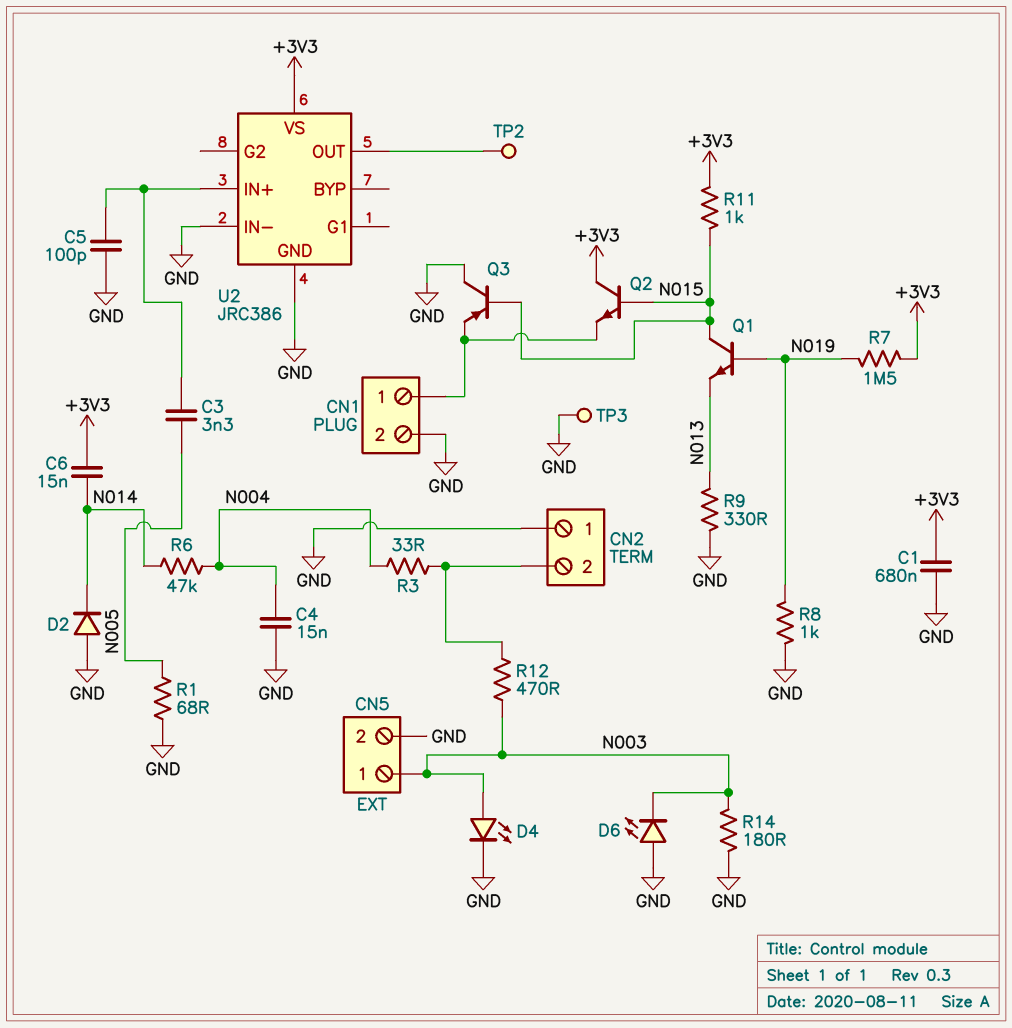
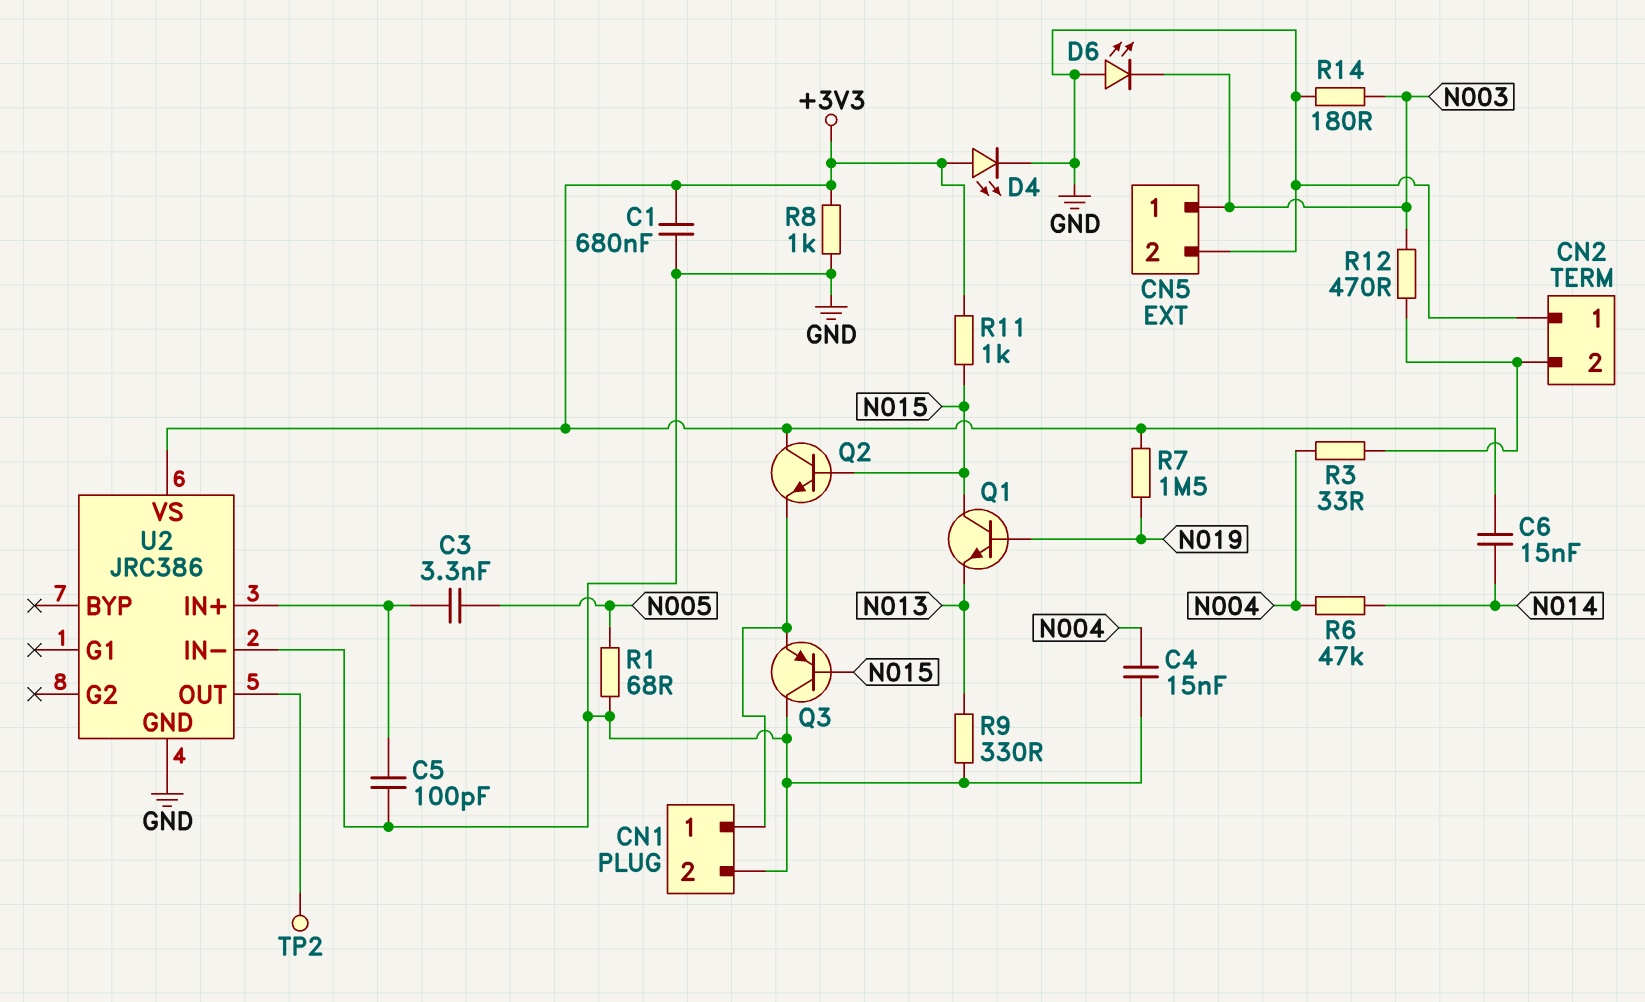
D2: diode (A GND, K N014) -> none
D4: LED (A N003, K GND) -> LED (A +3V3, K GND)
R8: 1k (GND, N019) -> 1k (+3V3, GND)
TP3: test point (GND) -> none

